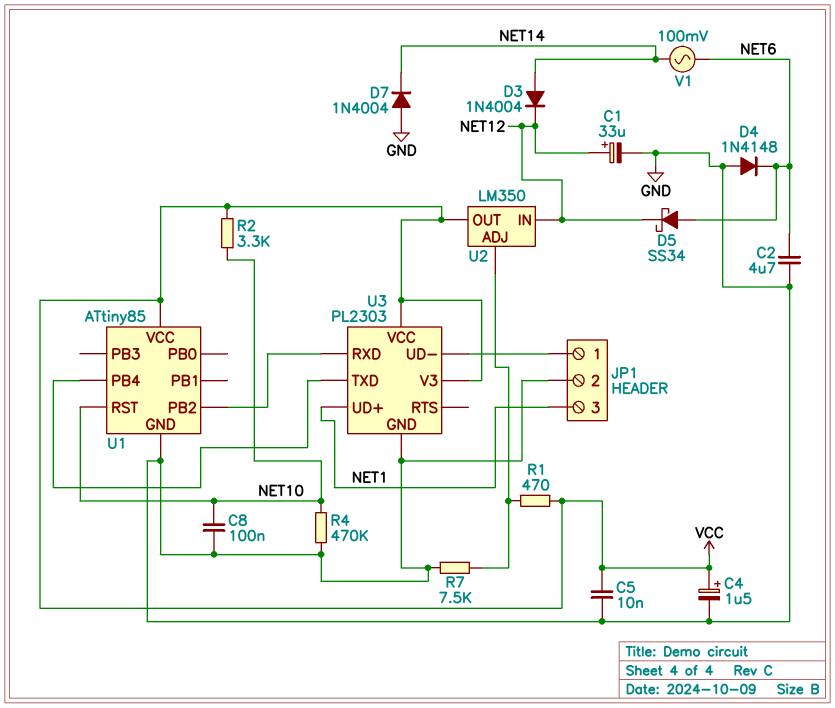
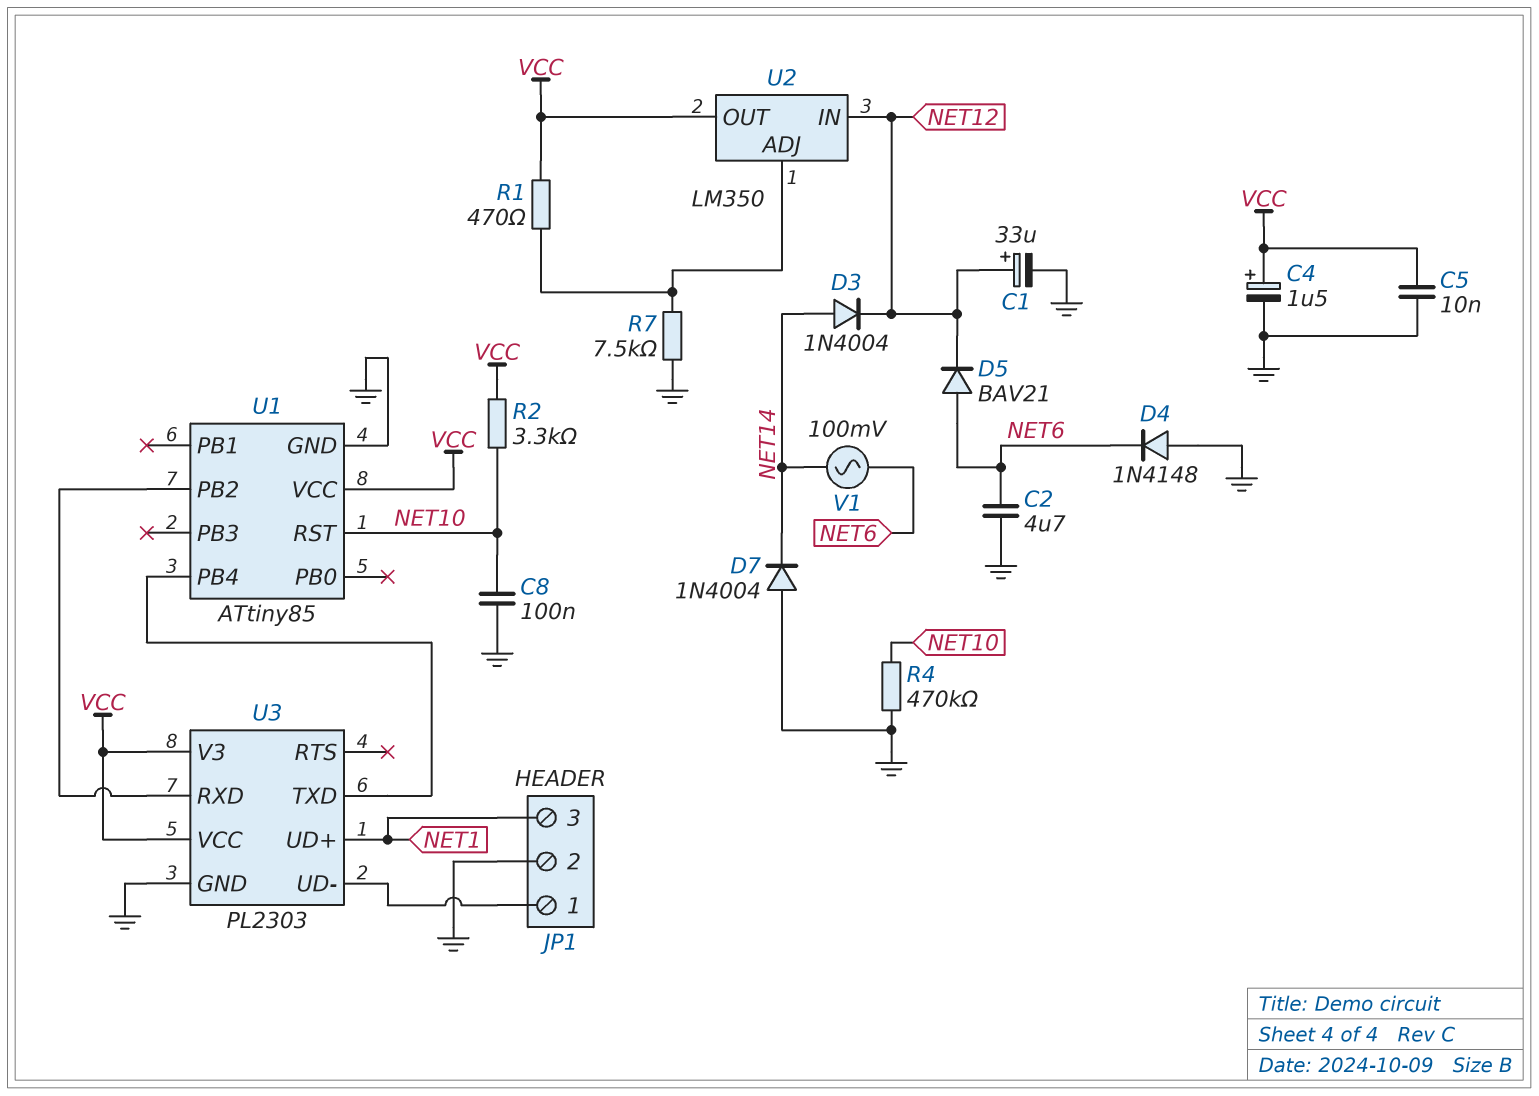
D5: schottky SS34 (A NET6, K NET12) -> diode BAV21 (A NET6, K NET12)

